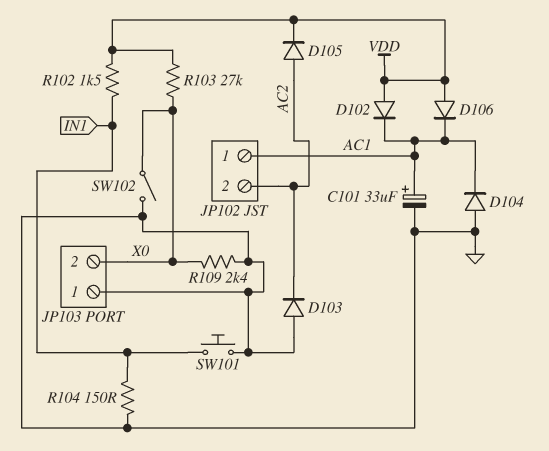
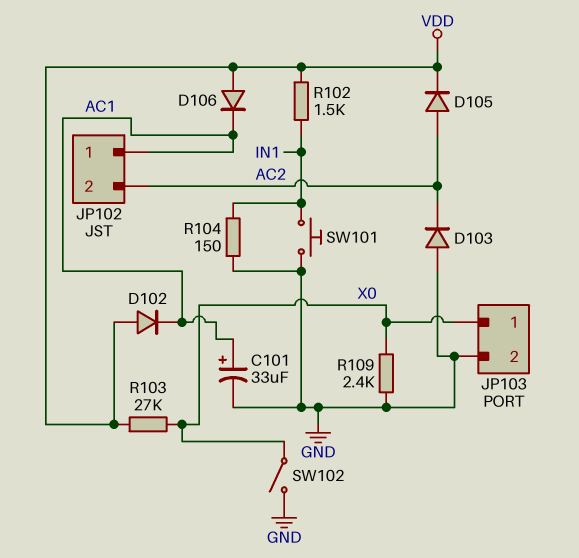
D104: diode (A GND, K AC1) -> none
JP103 pin 1: GND -> X0
JP103 pin 2: X0 -> GND

